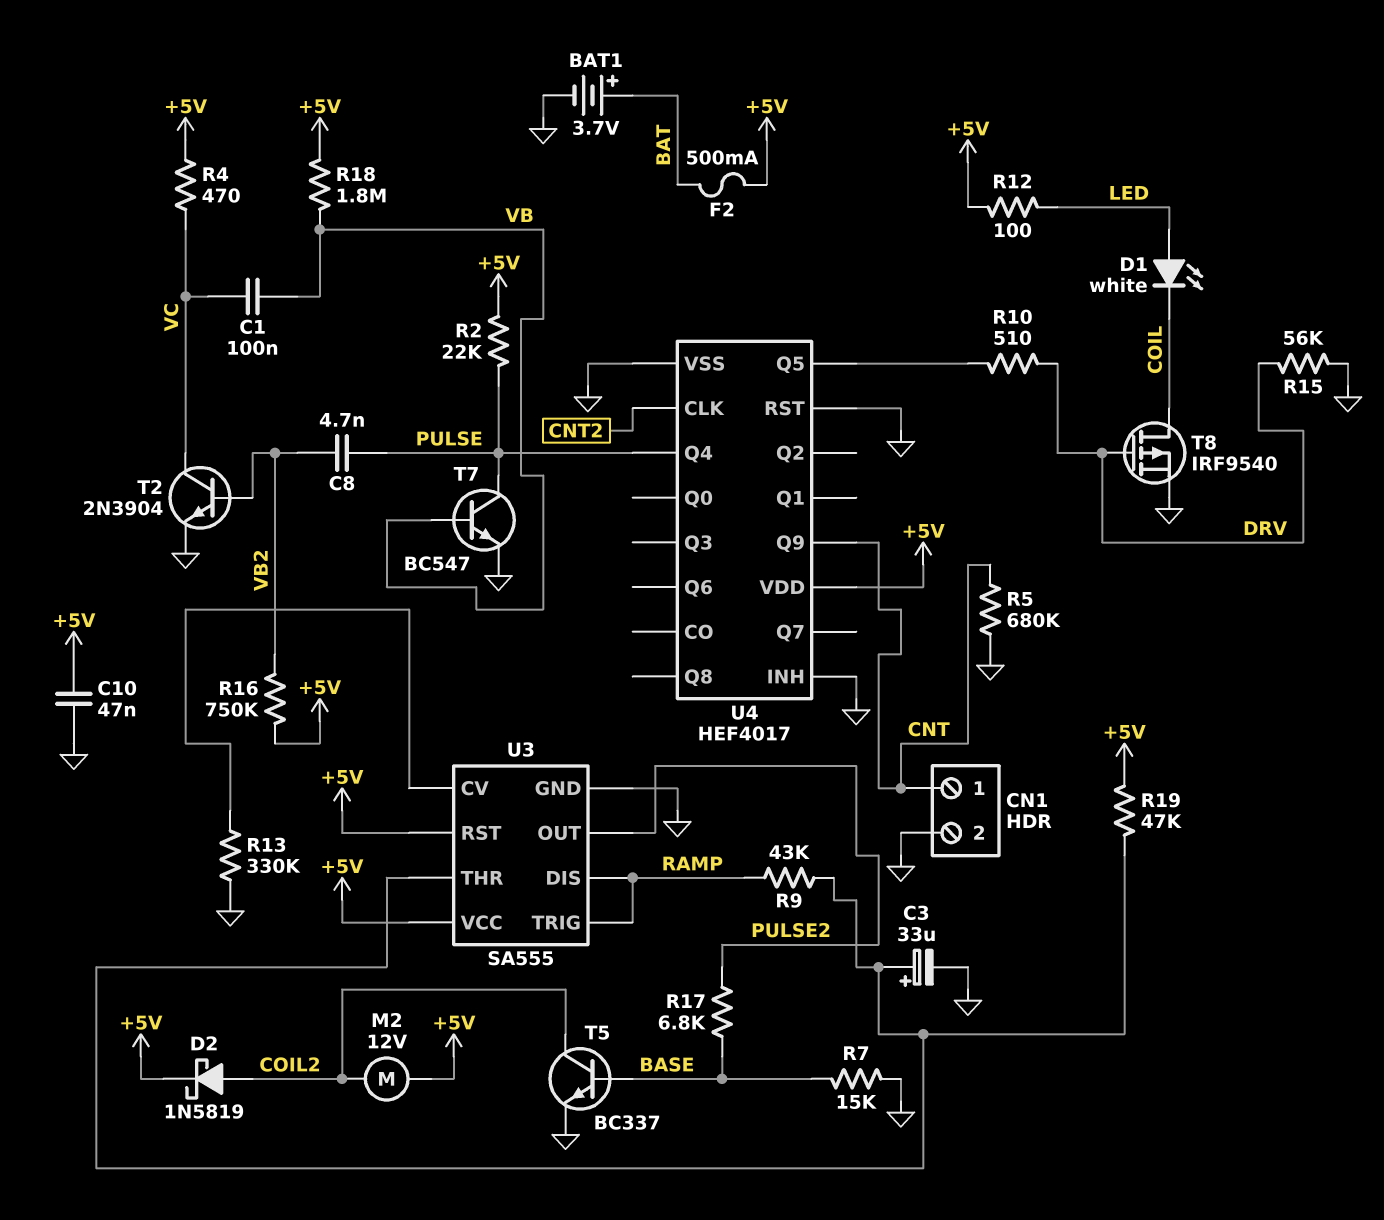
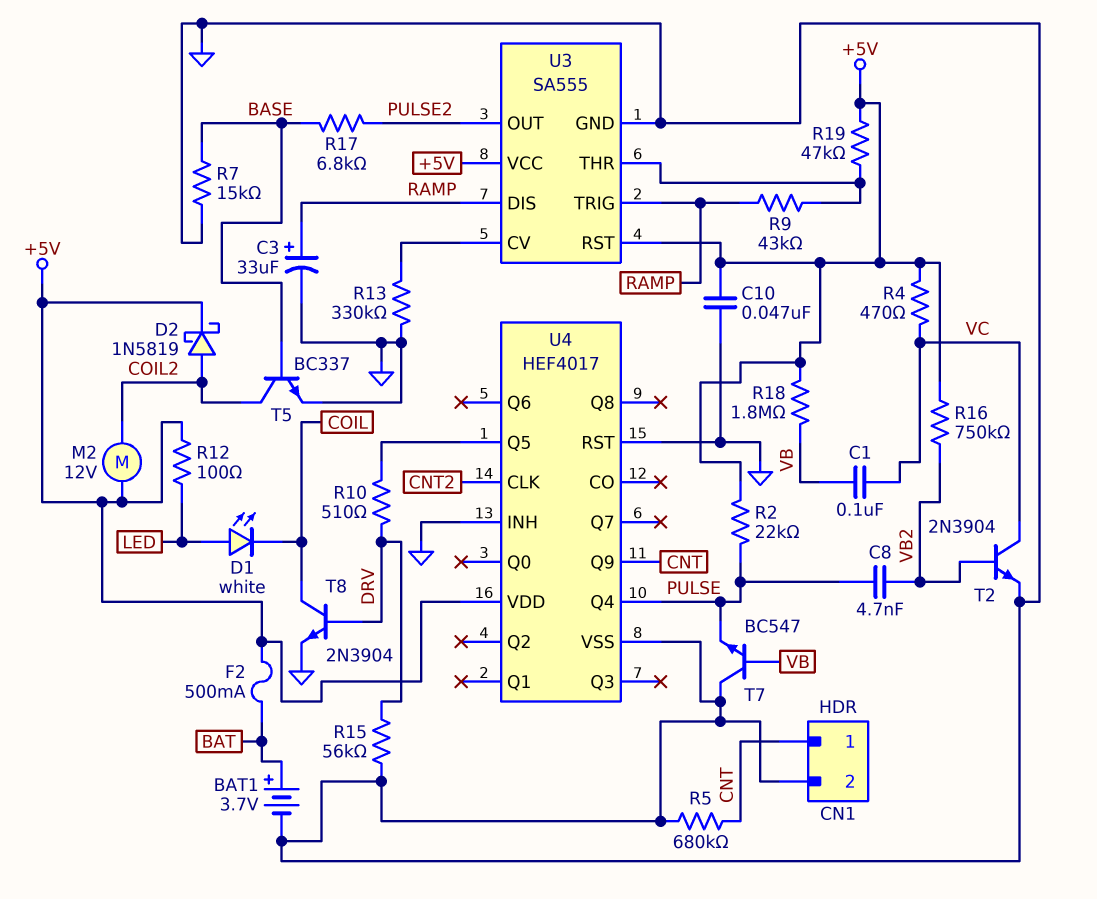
C3: 33uF (plus U3/THR, minus GND) -> 33uF (plus RAMP, minus GND)
T7: NPN BC547 (B VB, C PULSE, E GND) -> NPN BC547 (B VB, C GND, E PULSE)
T8: PMOS IRF9540 (G DRV, D COIL, S GND) -> NPN 2N3904 (B DRV, C COIL, E GND)

